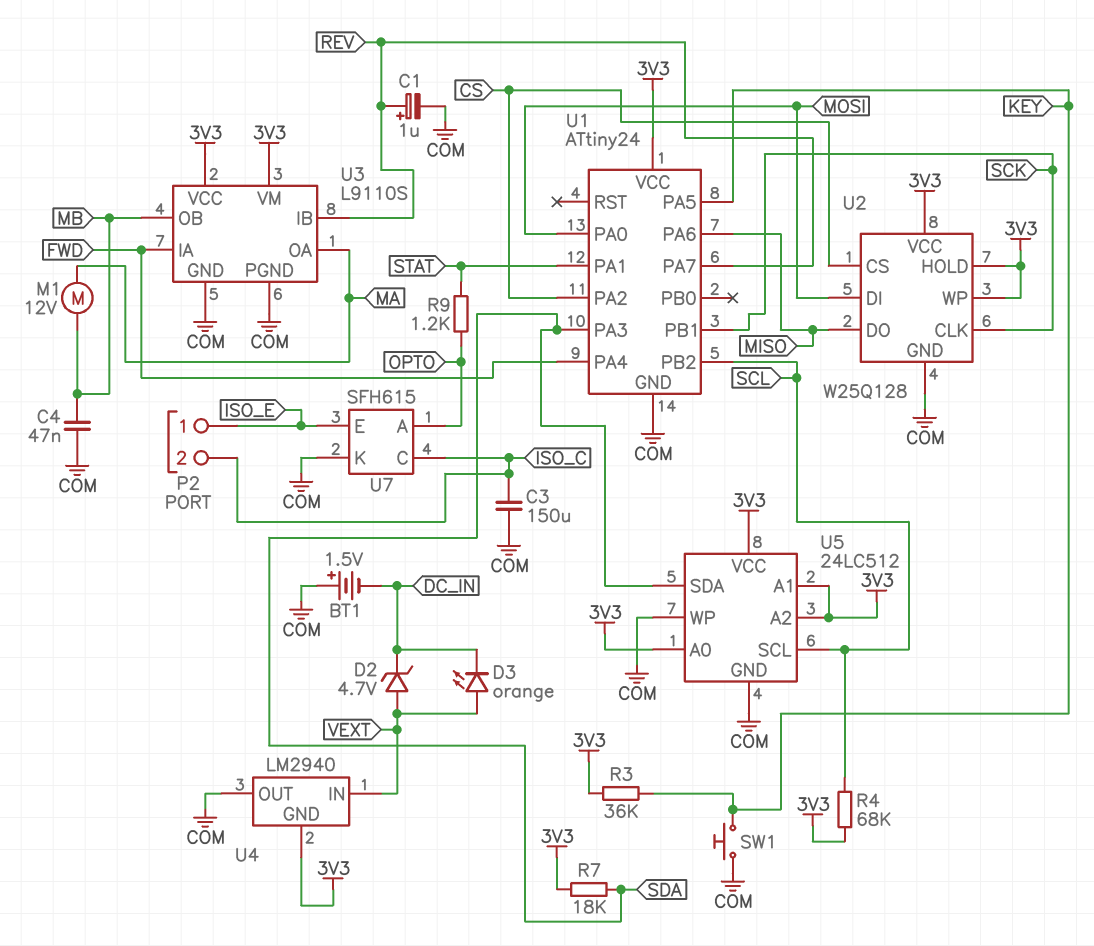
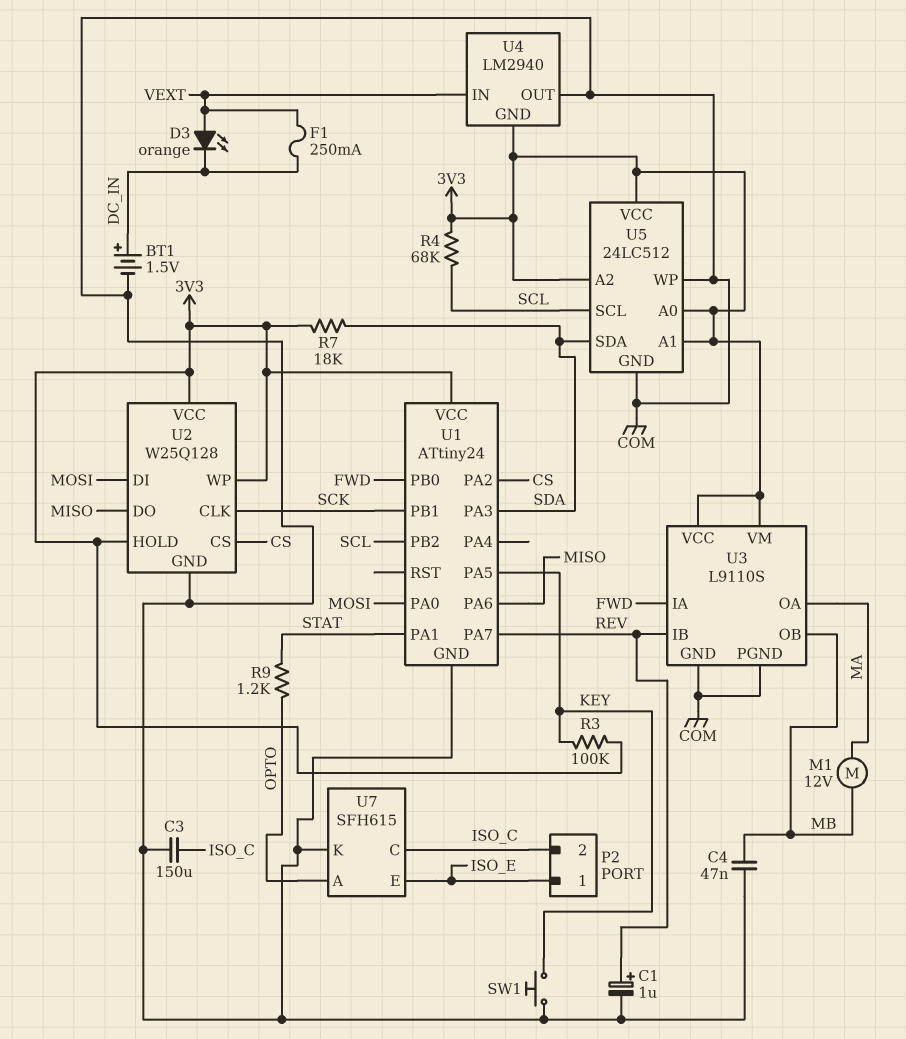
BT1: 1.5V (plus COM, minus DC_IN) -> 1.5V (plus DC_IN, minus COM)
D2: zener 4.7V (A VEXT, K DC_IN) -> none
F1: none -> 250mA (DC_IN, VEXT)
R3: 36k (3V3, KEY) -> 100k (3V3, KEY)
U1 pin PA4: FWD -> none
U1 pin PB0: none -> FWD

